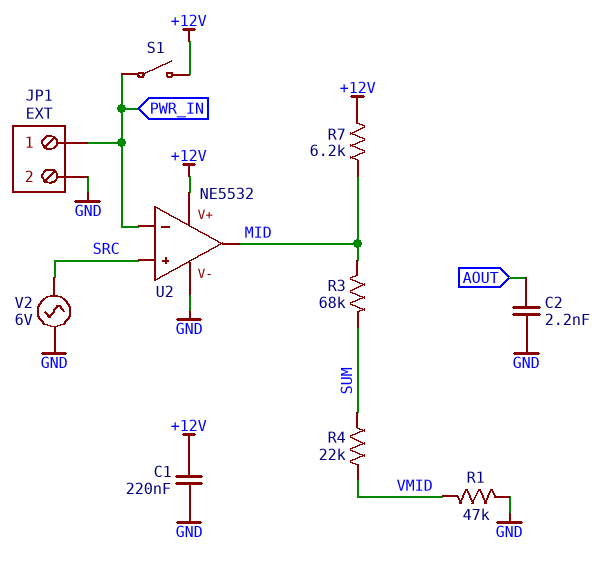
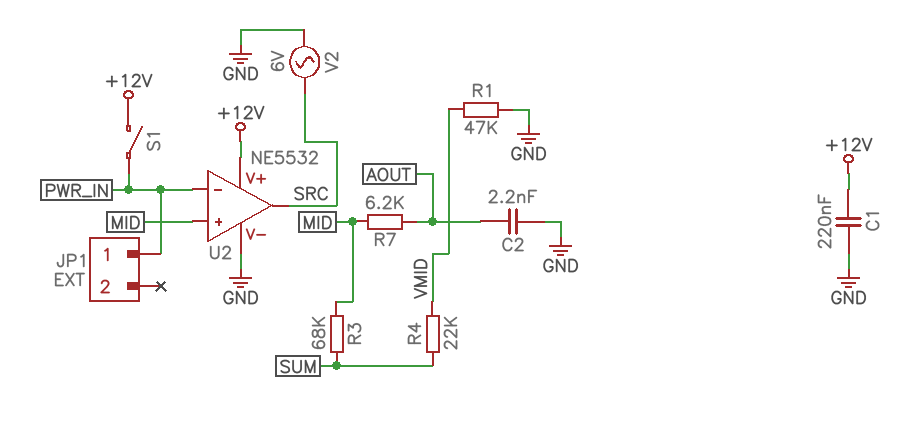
JP1 pin 2: GND -> none
R7: 6.2k (+12V, MID) -> 6.2k (AOUT, MID)
U2 pin in+: SRC -> MID
U2 pin out: MID -> SRC

